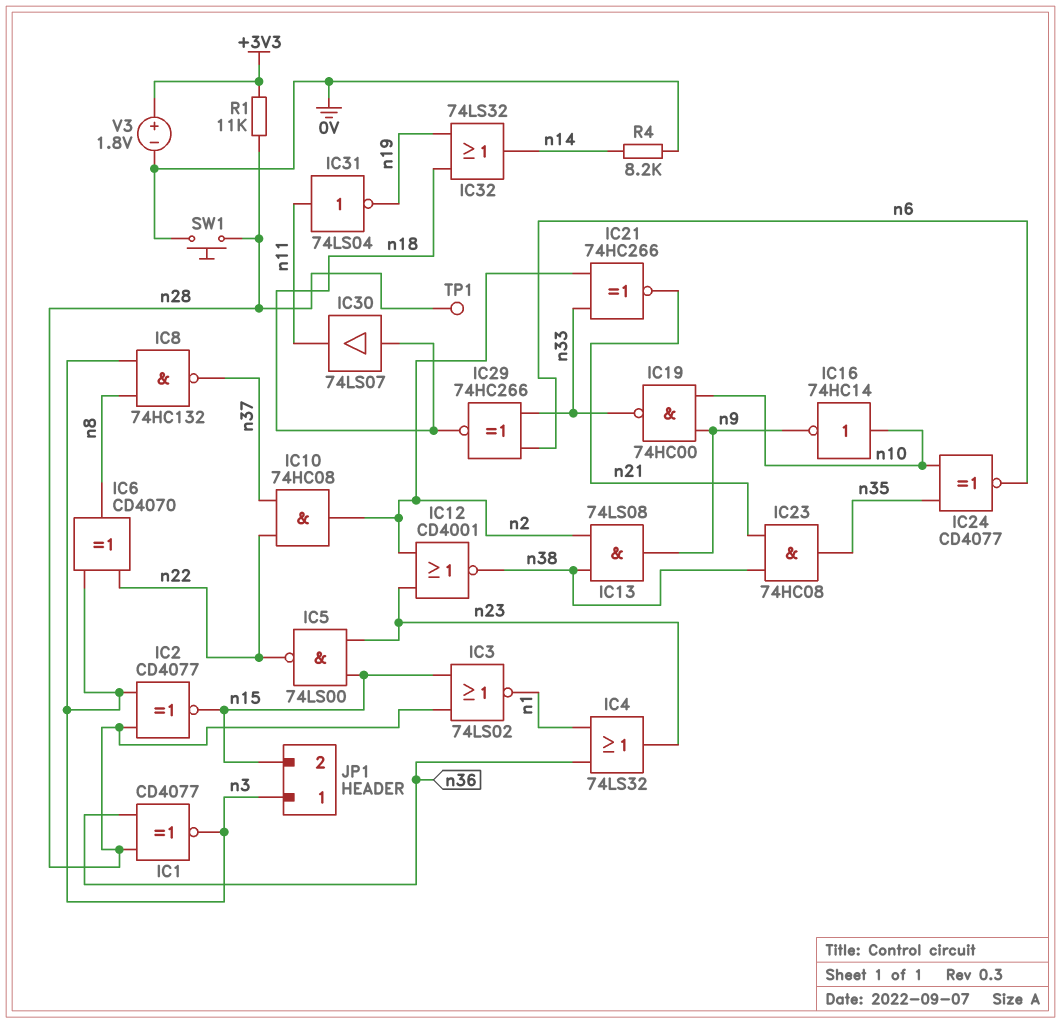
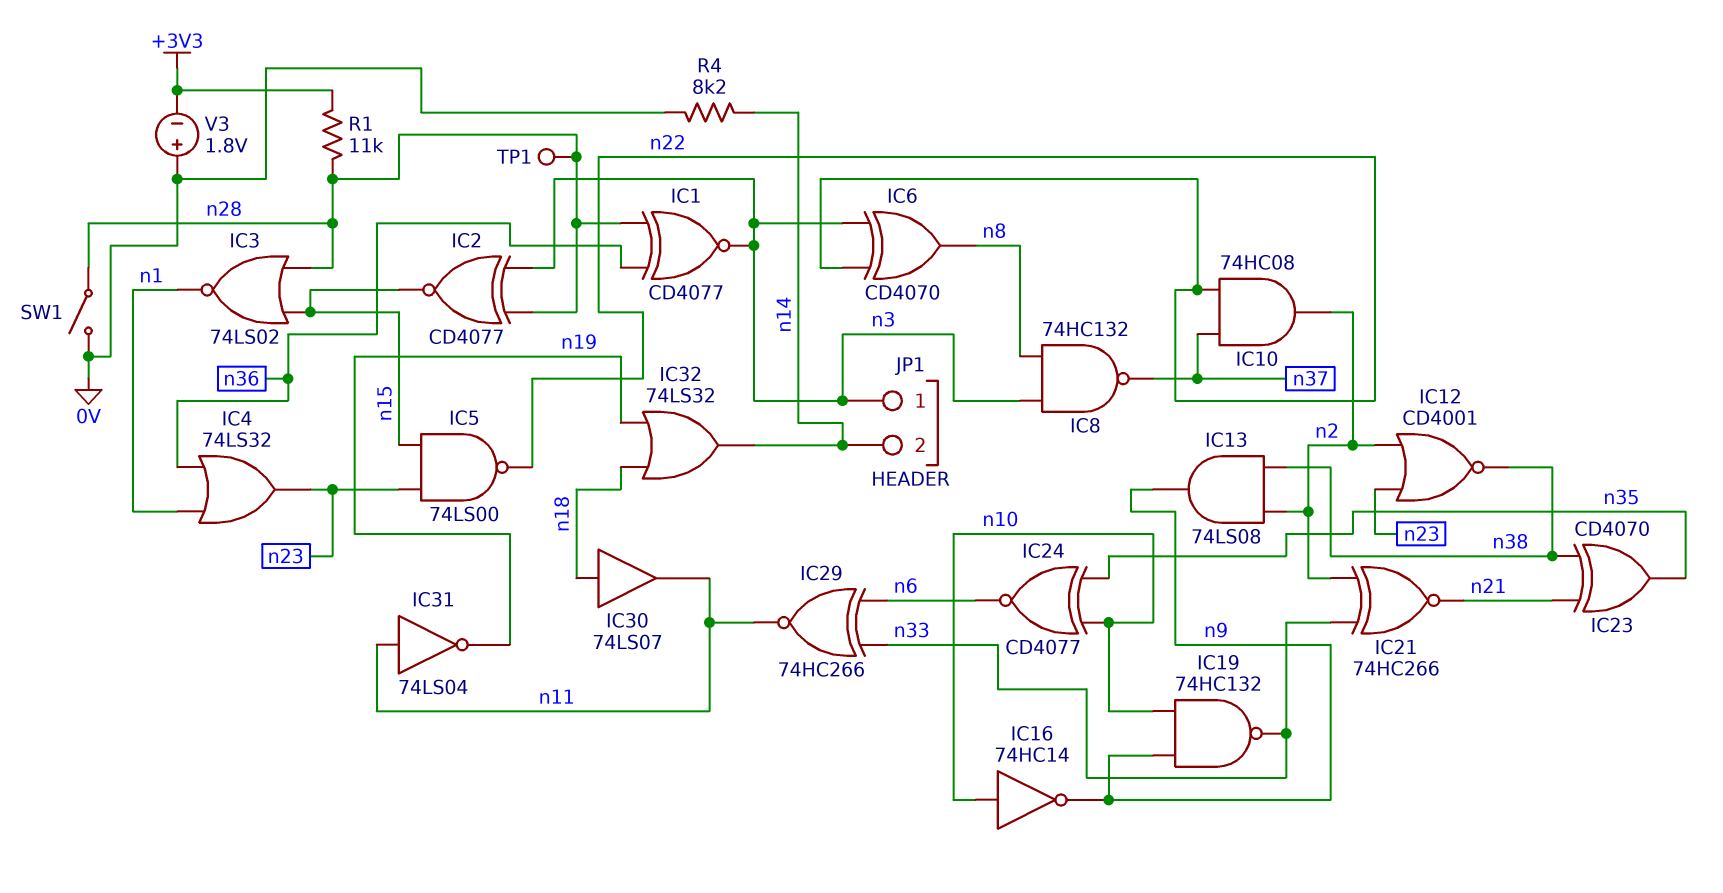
IC19: NAND 74HC00 (in n9, in n10, out n33) -> NAND 74HC132 (in n9, in n10, out n33)
IC23: AND 74HC08 (in n21, in n38, out n35) -> XOR CD4070 (in n21, in n38, out n35)
IC29: XNOR 74HC266 (in n6, in n33, out n18) -> XNOR 74HC266 (in n6, in n33, out n11)
JP1 pin 2: n15 -> n14
SW1: button (0V, n28) -> switch (0V, n28)
V3: 1.8V (plus +3V3, minus 0V) -> 1.8V (plus 0V, minus +3V3)

